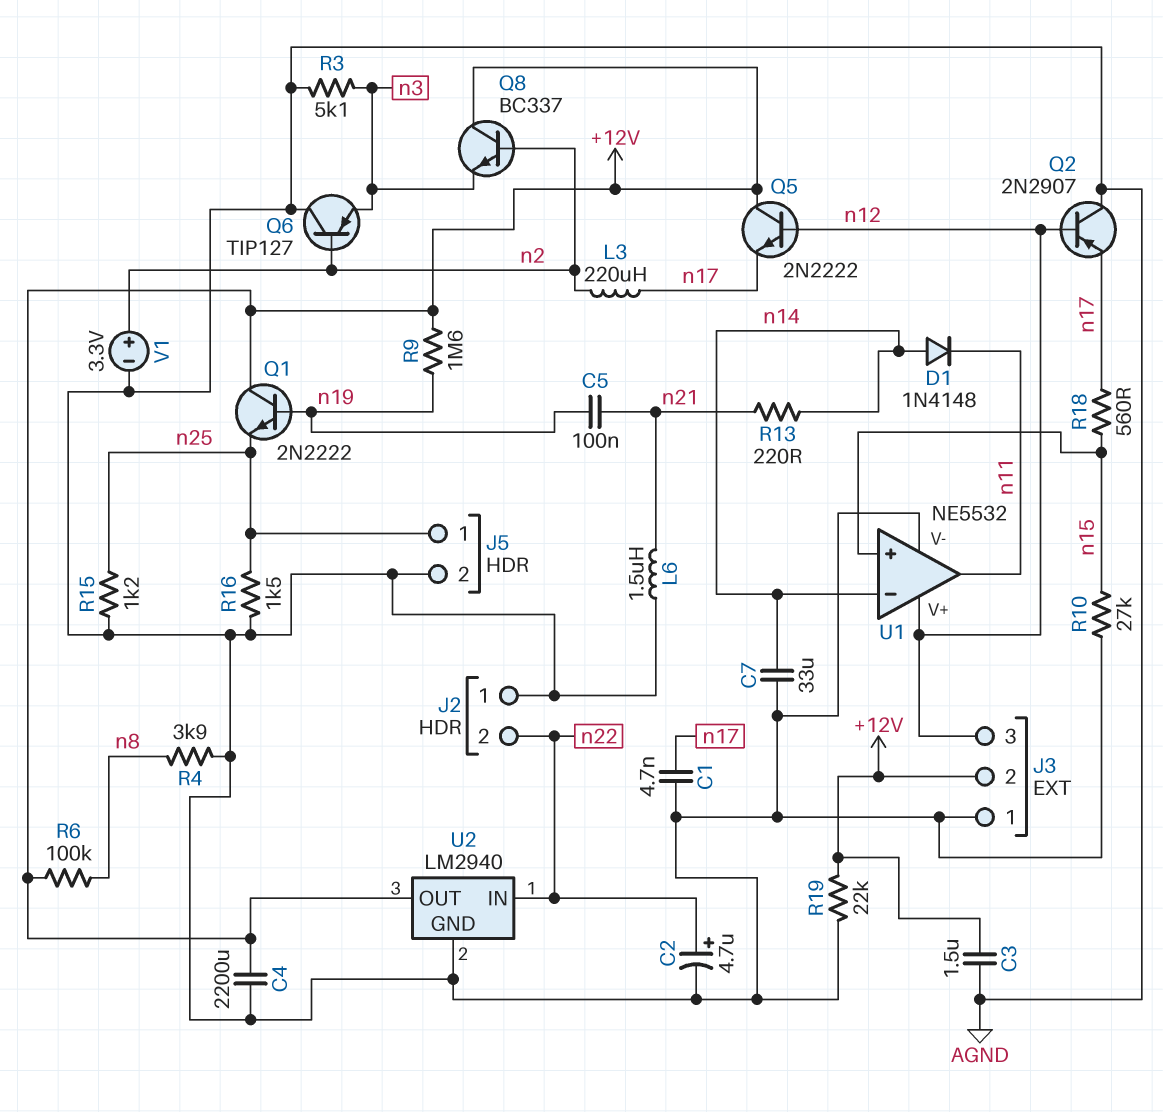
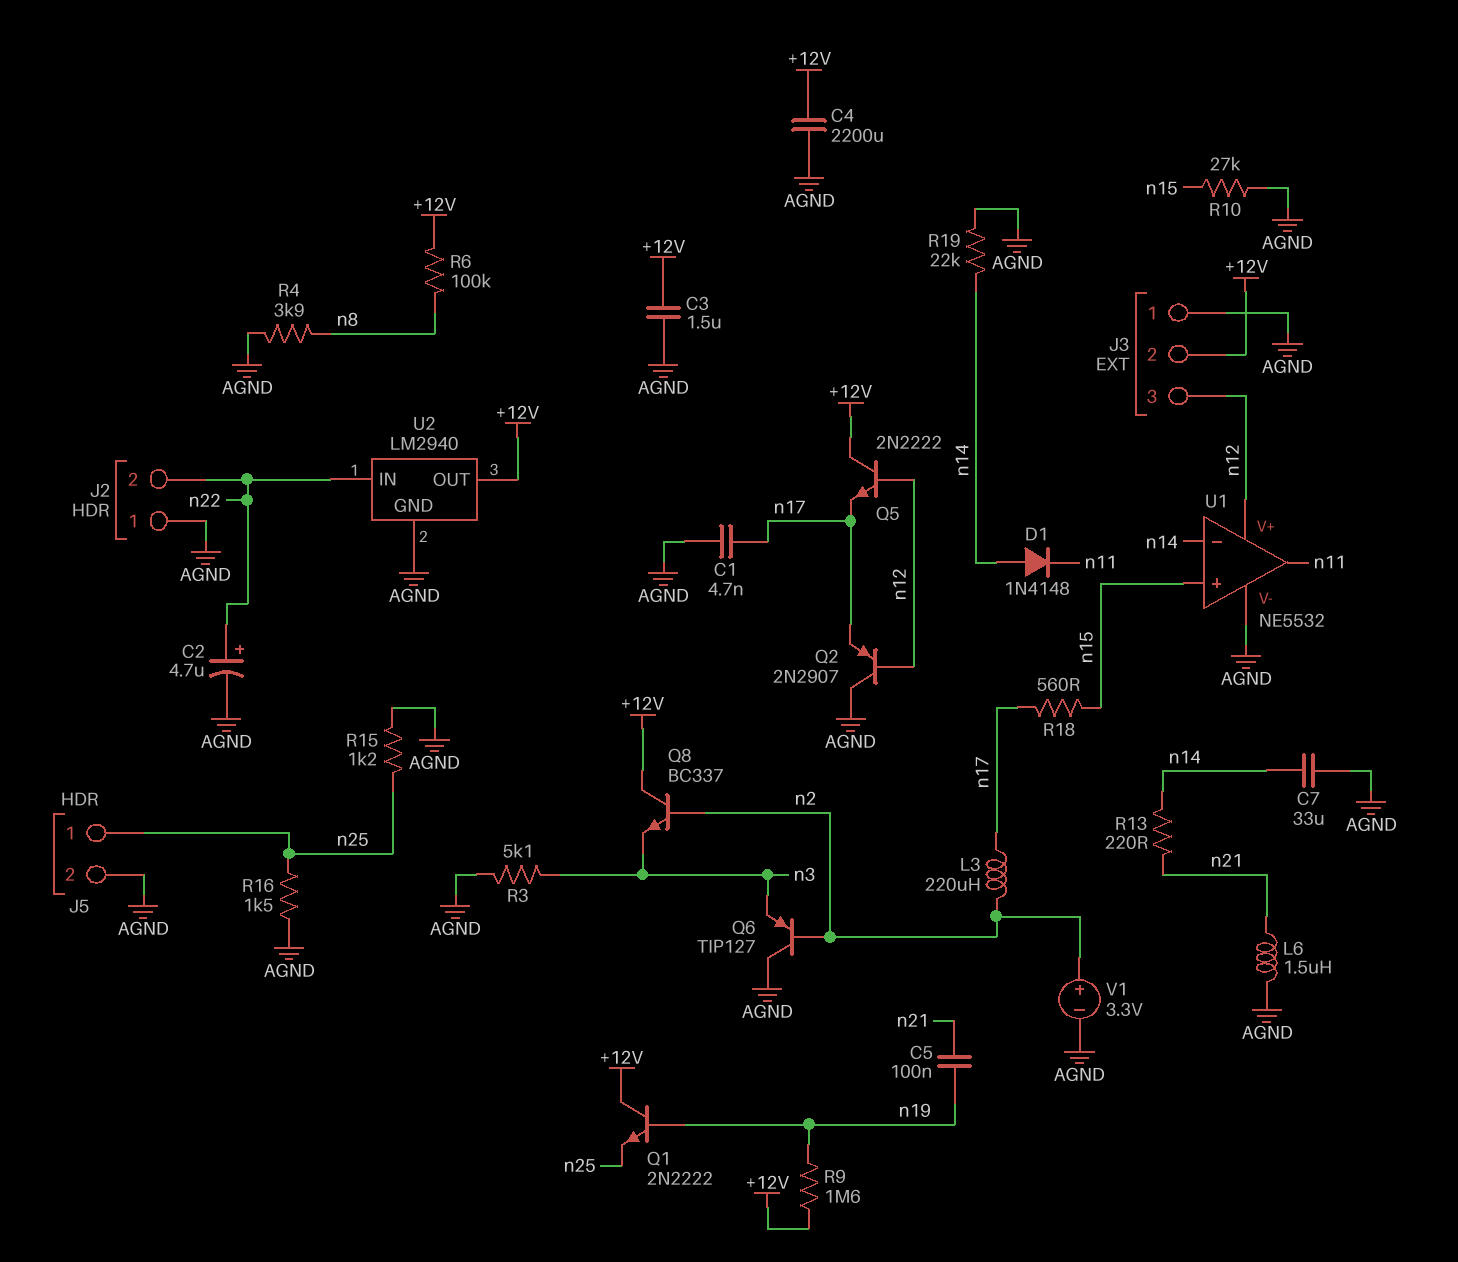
R19: 22k (+12V, AGND) -> 22k (AGND, n14)

